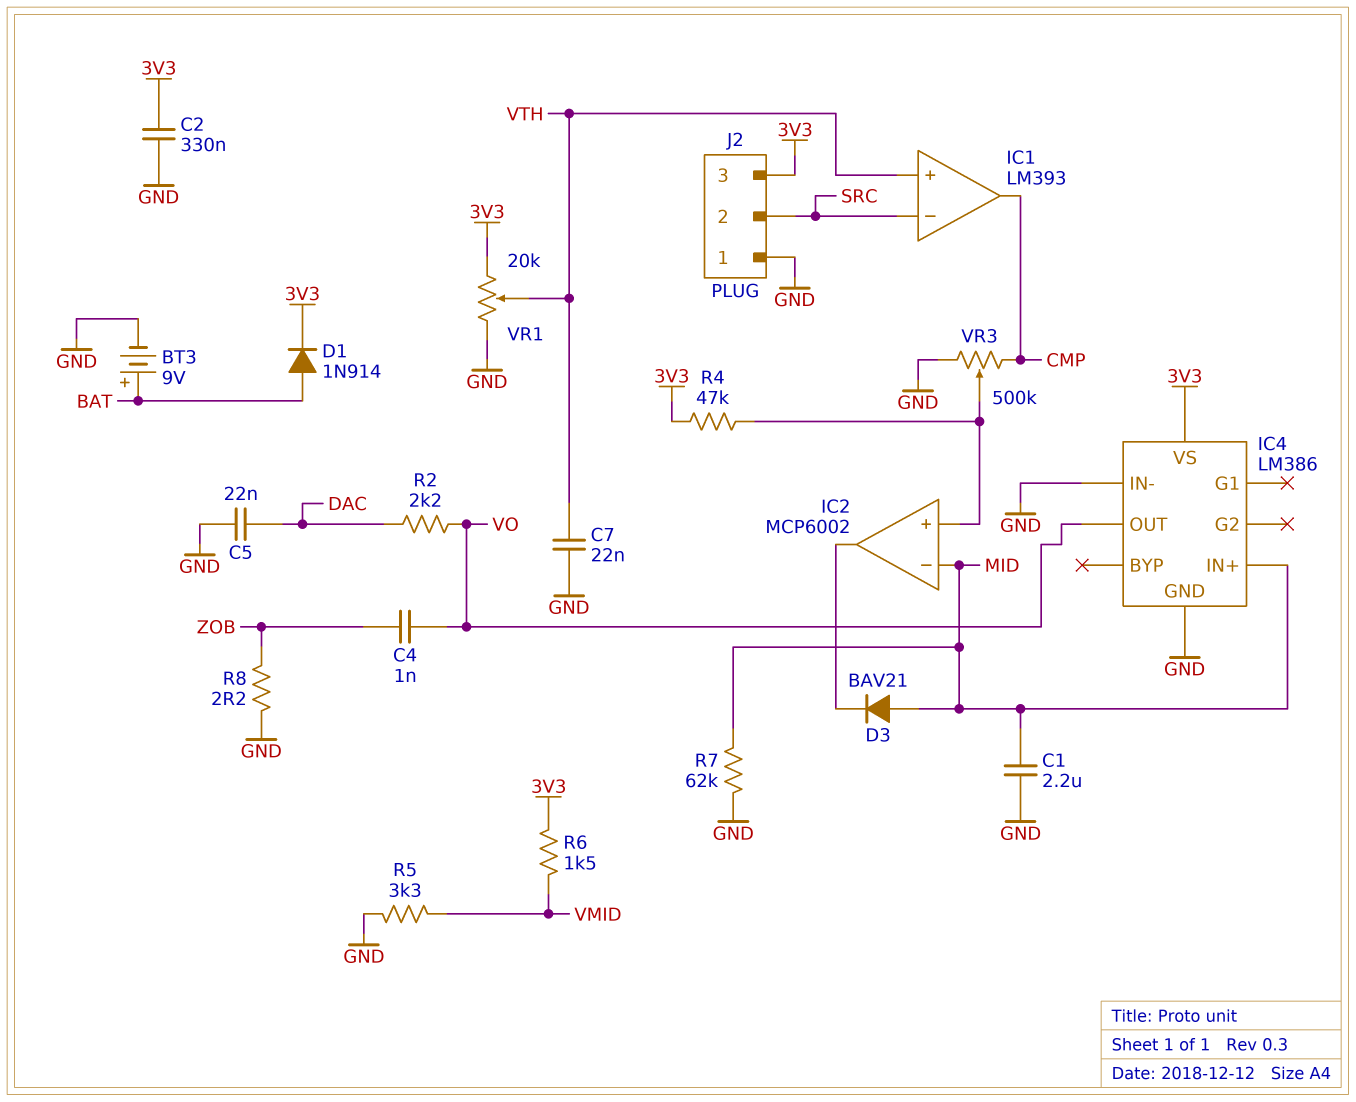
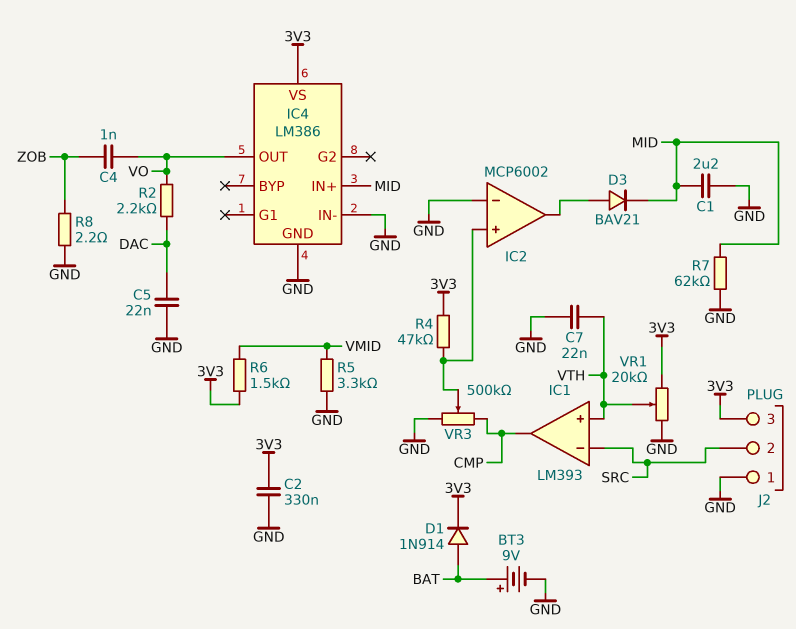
D3: diode BAV21 (A MID, K IC2/out) -> diode BAV21 (A IC2/out, K MID)
IC2 pin in-: MID -> GND

